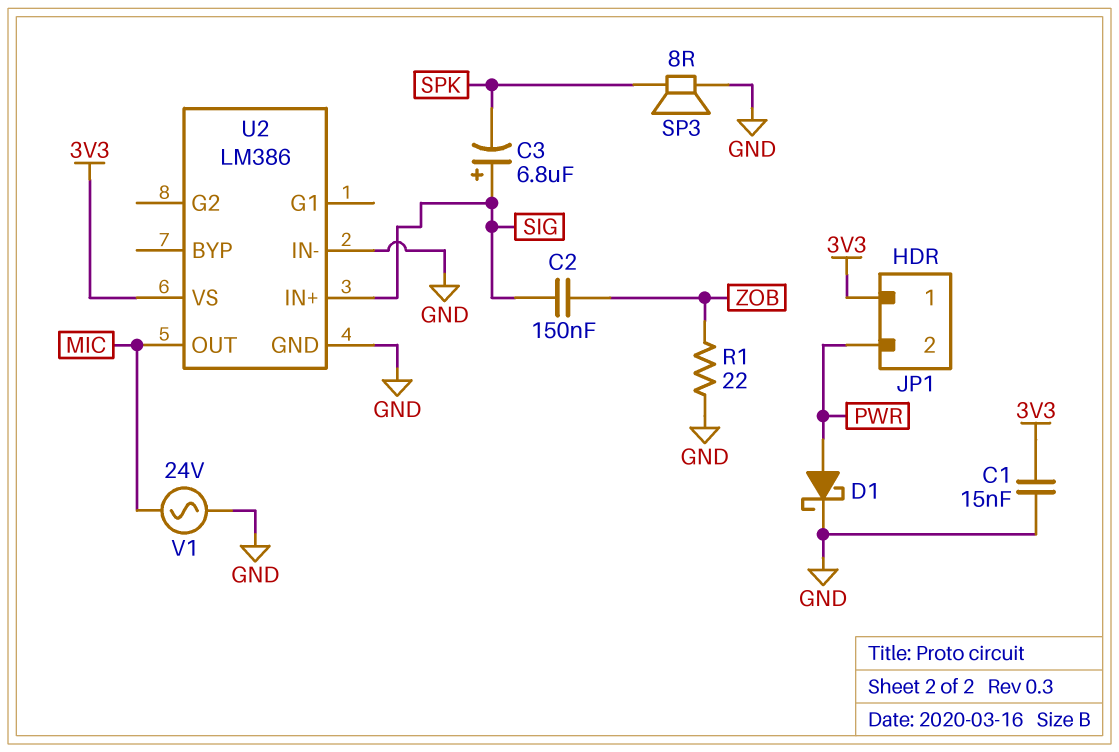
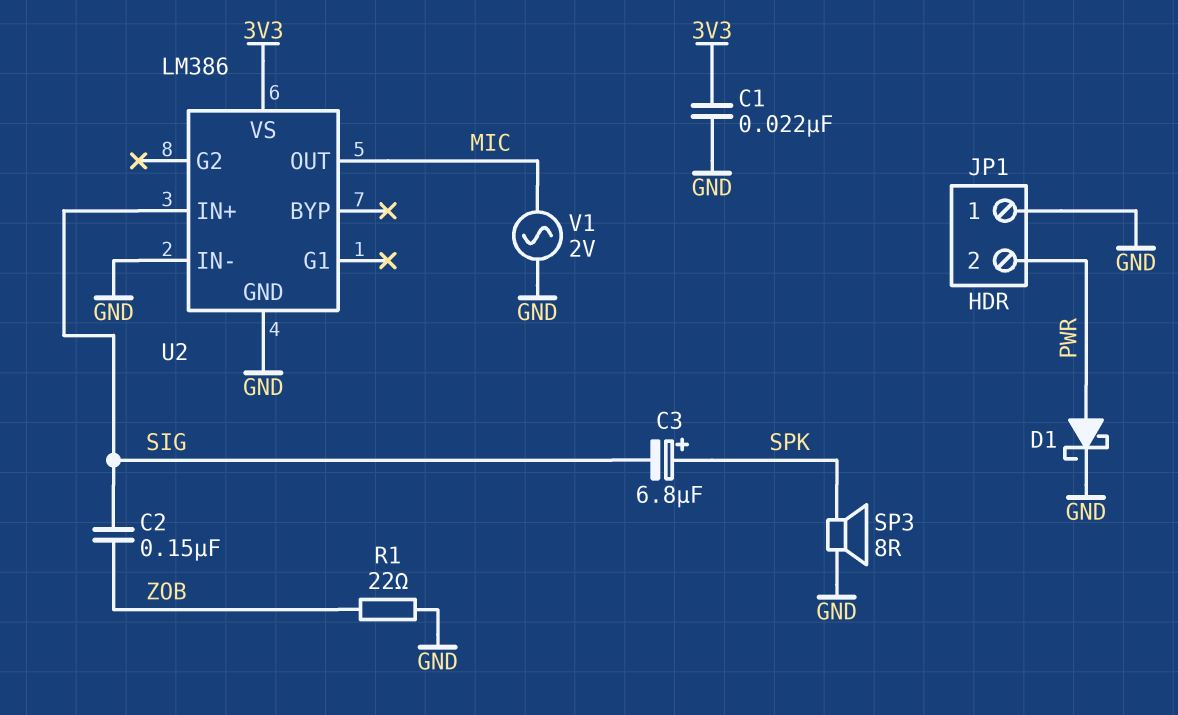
C1: 15nF (3V3, GND) -> 22nF (3V3, GND)
C3: 6.8uF (plus SIG, minus SPK) -> 6.8uF (plus SPK, minus SIG)
JP1 pin 1: 3V3 -> GND
V1: AC 24V (GND, MIC) -> AC 2V (GND, MIC)

